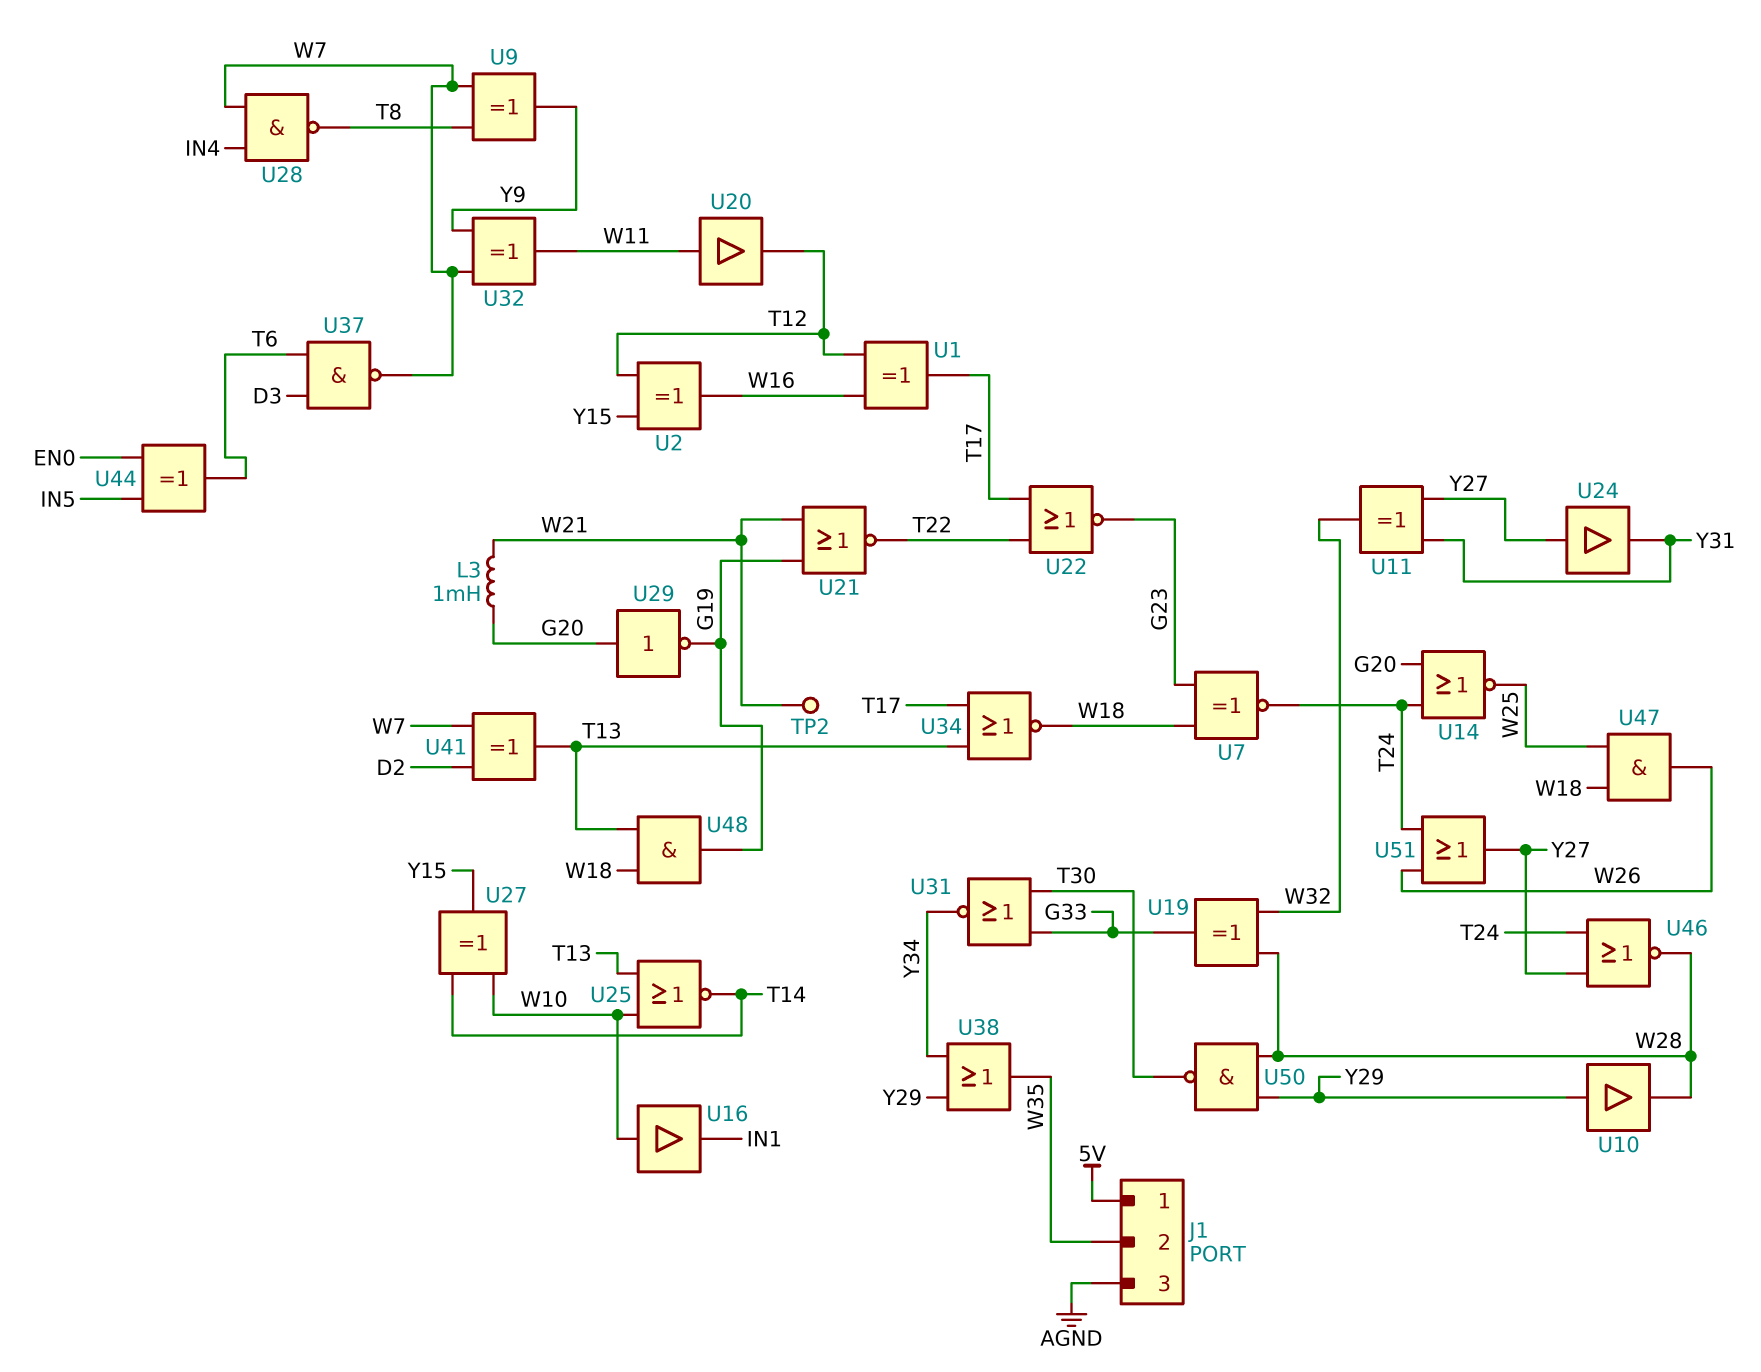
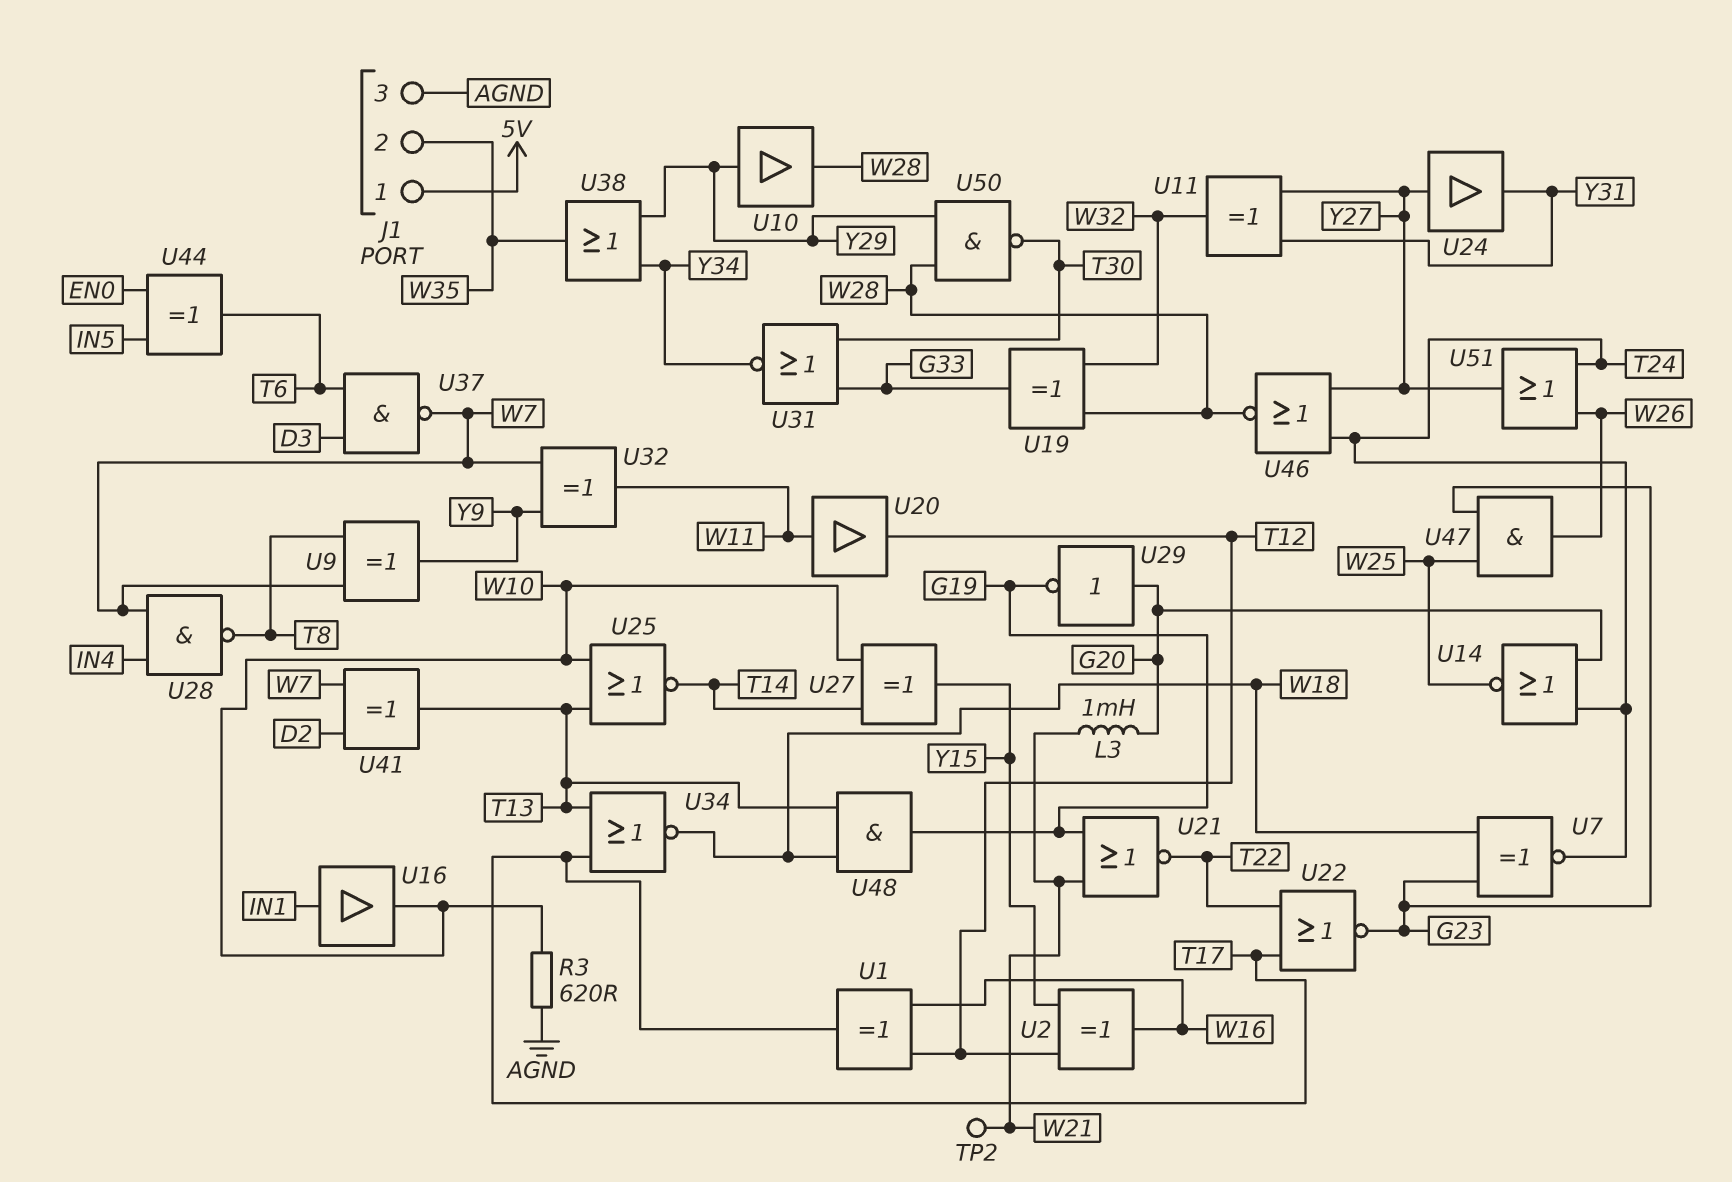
R3: none -> 620 (AGND, W10)
U16: buffer (in W10, out IN1) -> buffer (in IN1, out W10)
U47: AND (in W18, in W25, out W26) -> AND (in G23, in W25, out W26)

